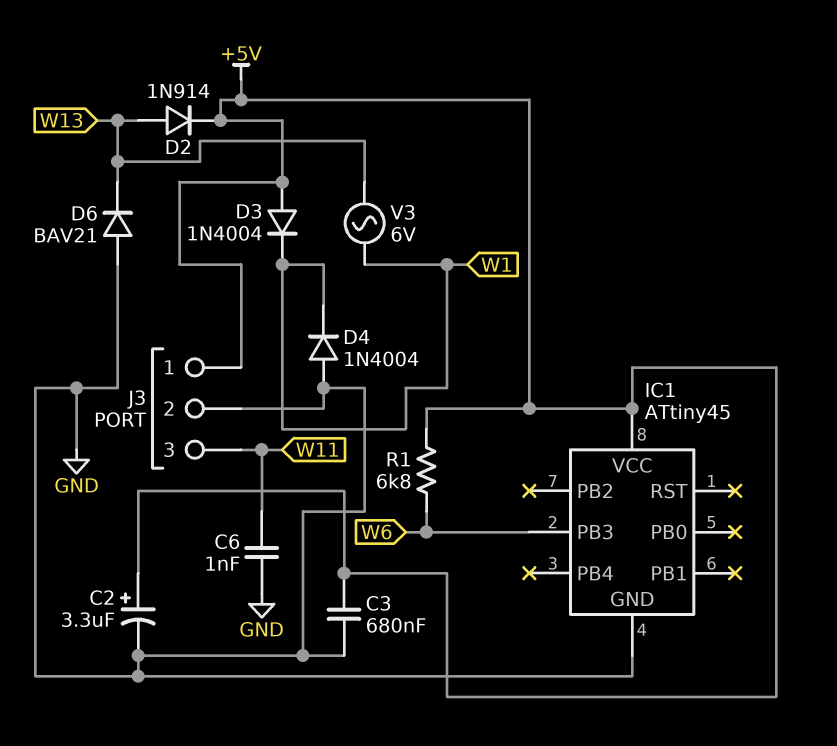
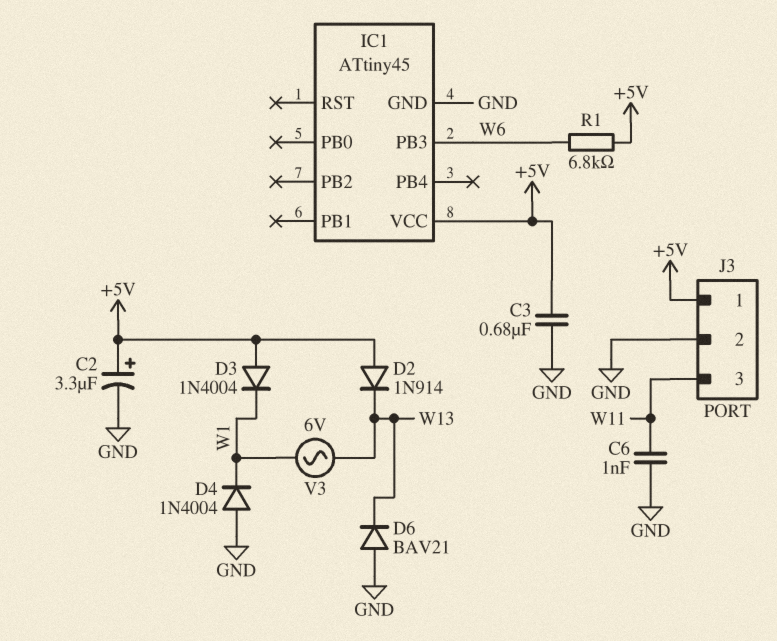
D2: diode 1N914 (A W13, K +5V) -> diode 1N914 (A +5V, K W13)

